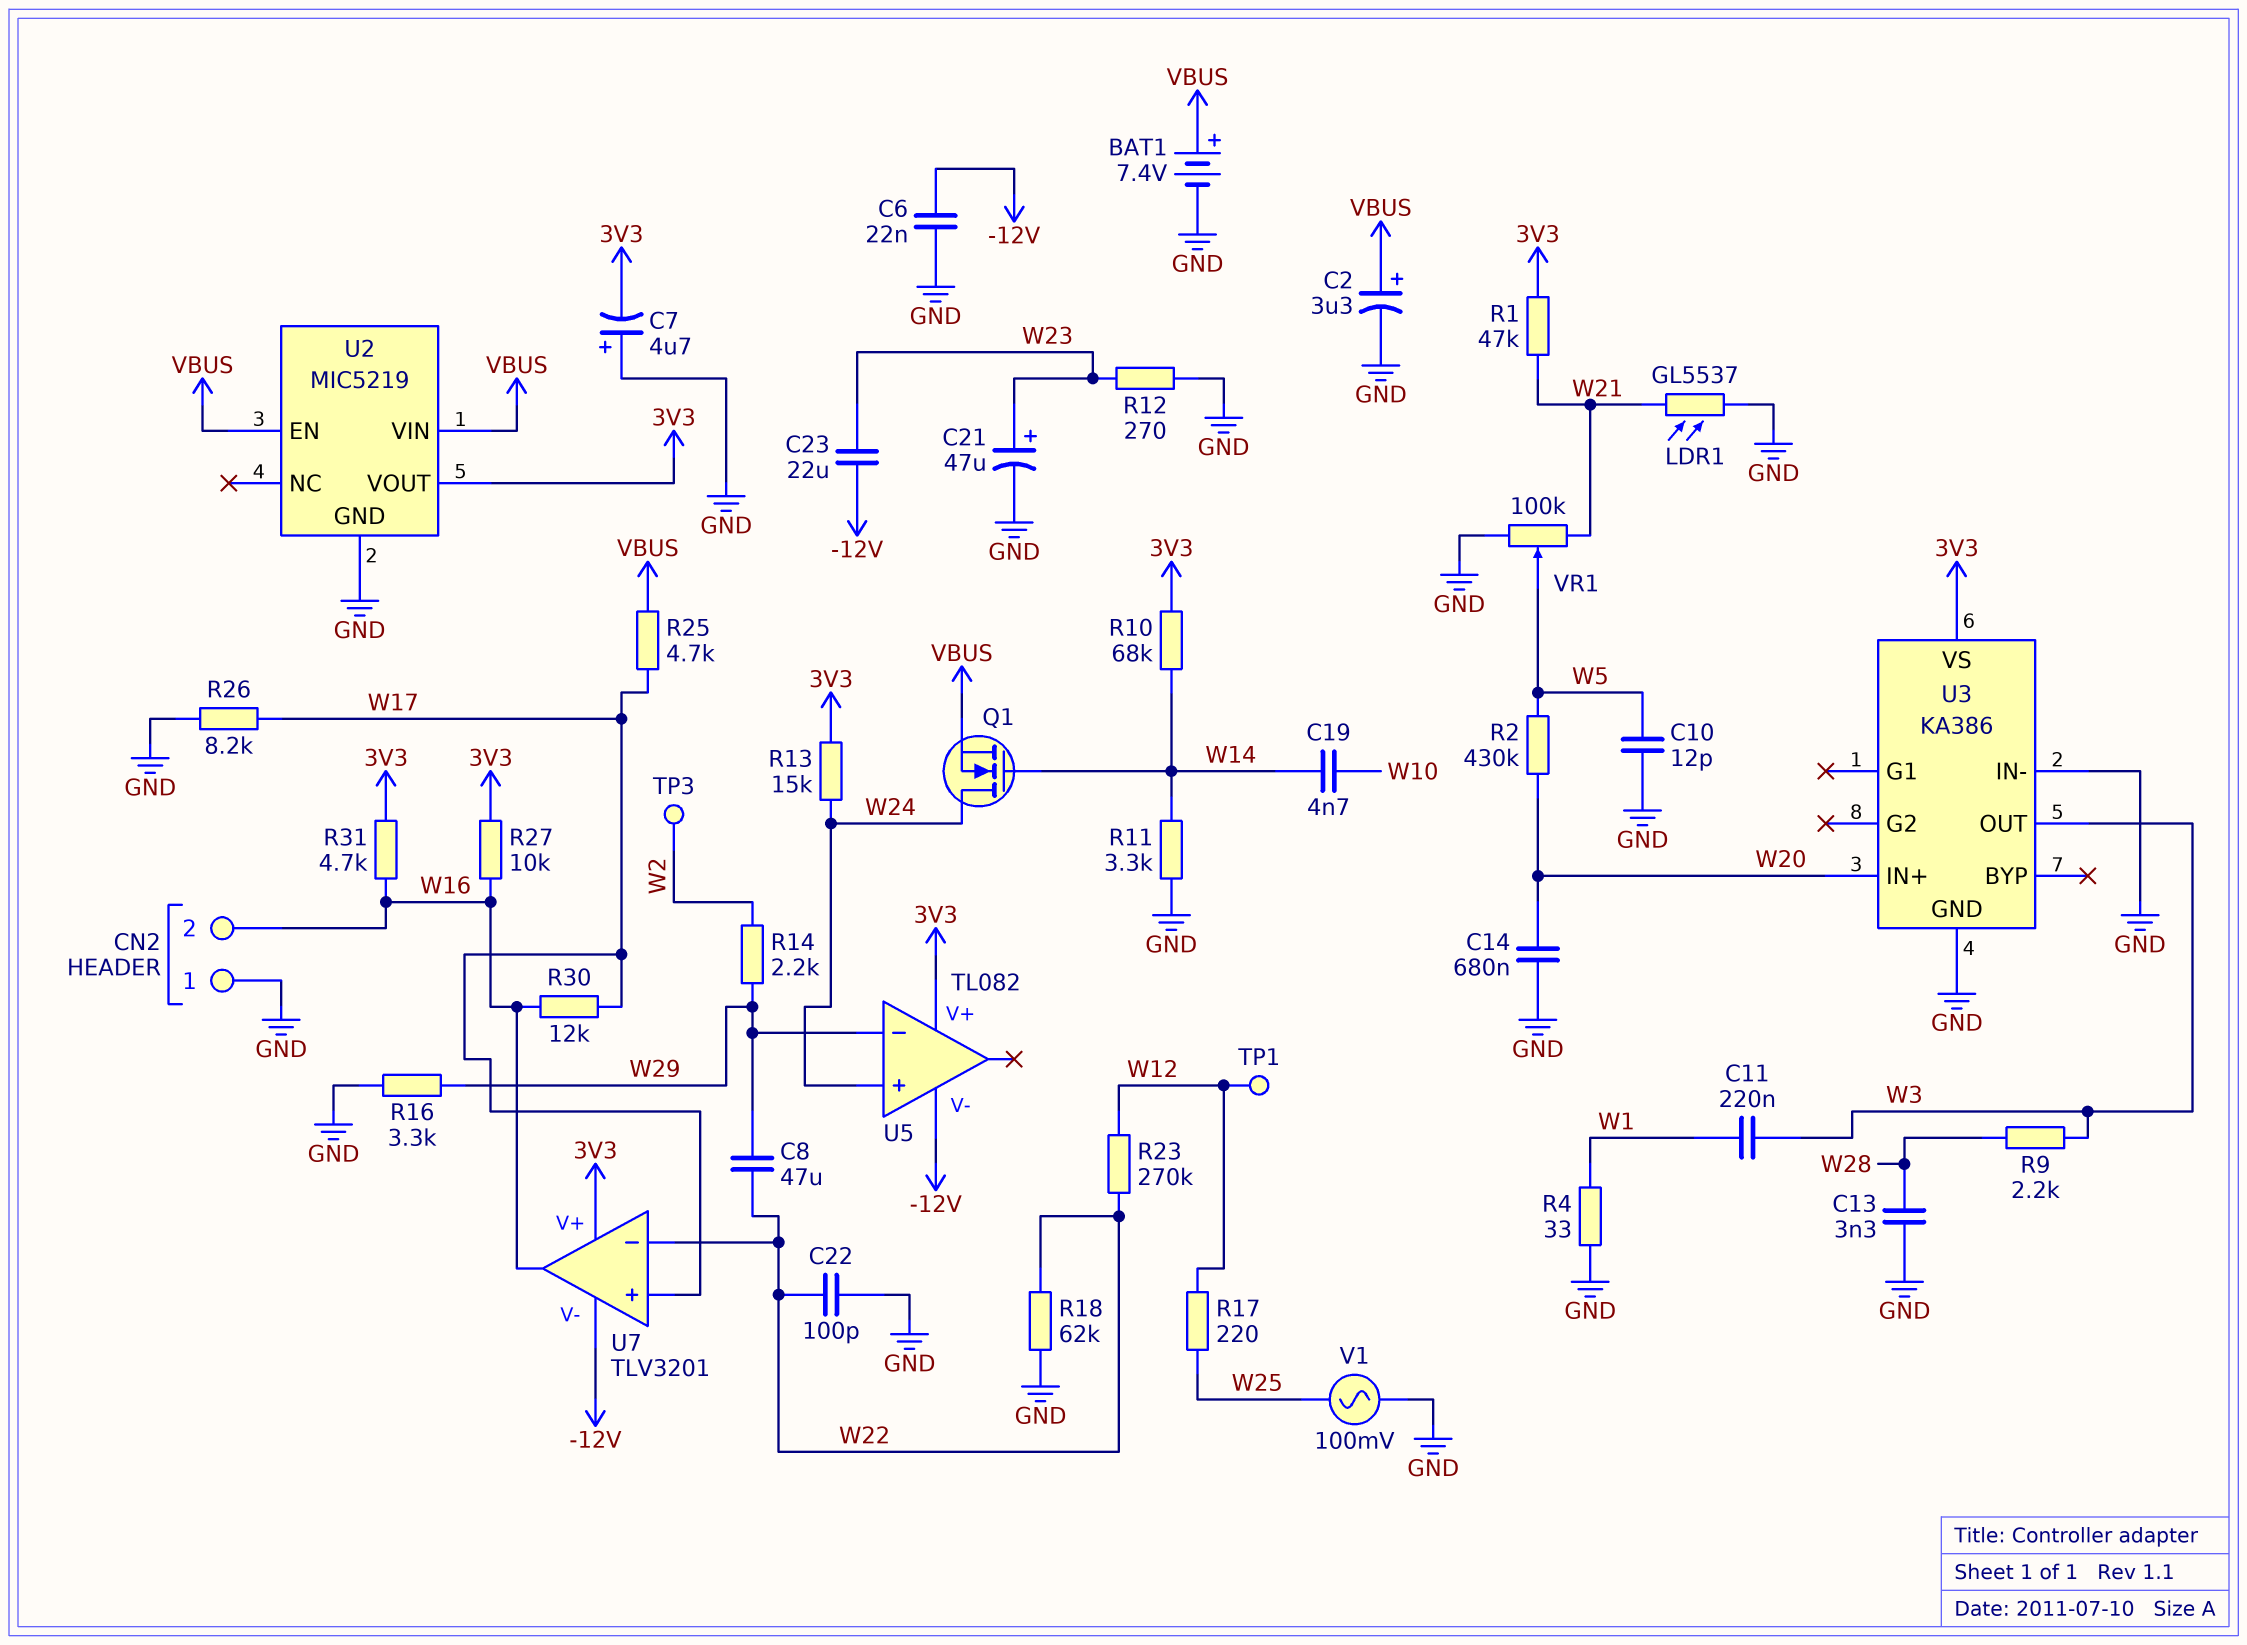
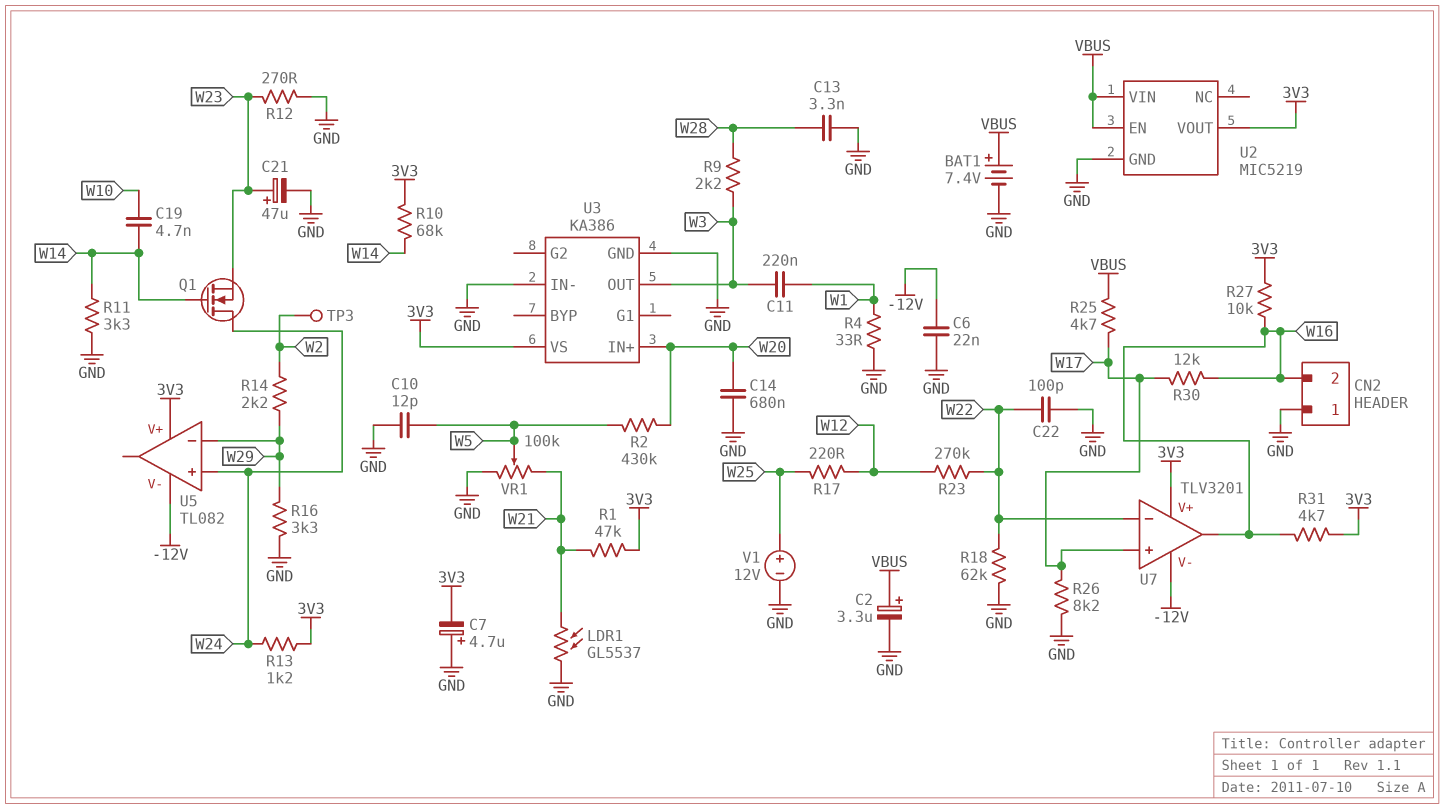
C8: 47uF (W22, W29) -> none
C23: 22uF (-12V, W23) -> none
Q1: NMOS (G W14, D W24, S VBUS) -> NMOS (G W14, D W24, S W23)
R13: 15k (3V3, W24) -> 1.2k (3V3, W24)
TP1: test point (W12) -> none
V1: AC 100mV (GND, W25) -> 12V (plus W25, minus GND)

